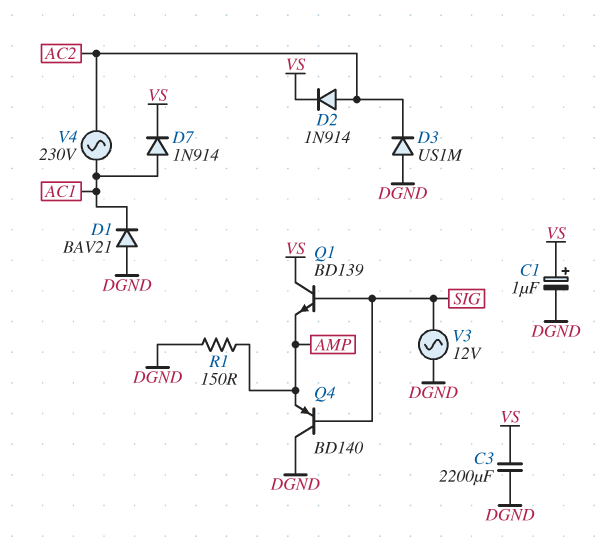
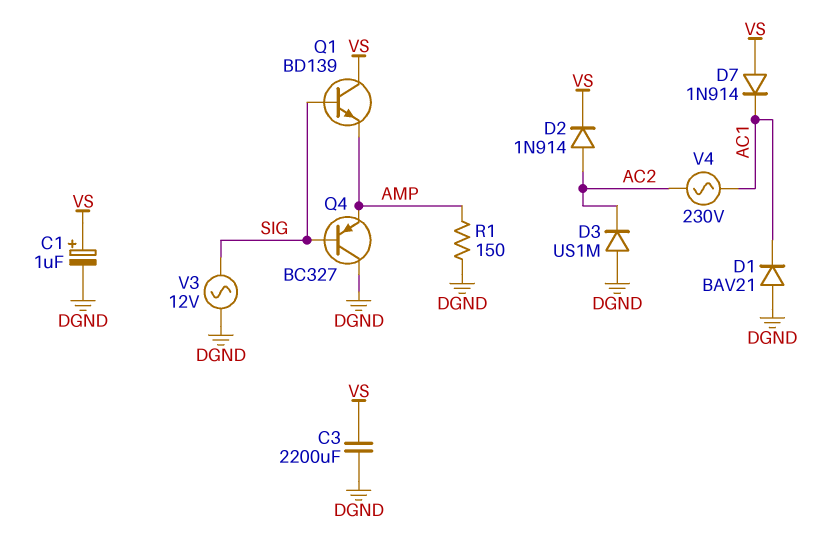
D7: diode 1N914 (A AC1, K VS) -> diode 1N914 (A VS, K AC1)
Q4: PNP BD140 (B SIG, C DGND, E AMP) -> PNP BC327 (B SIG, C DGND, E AMP)

